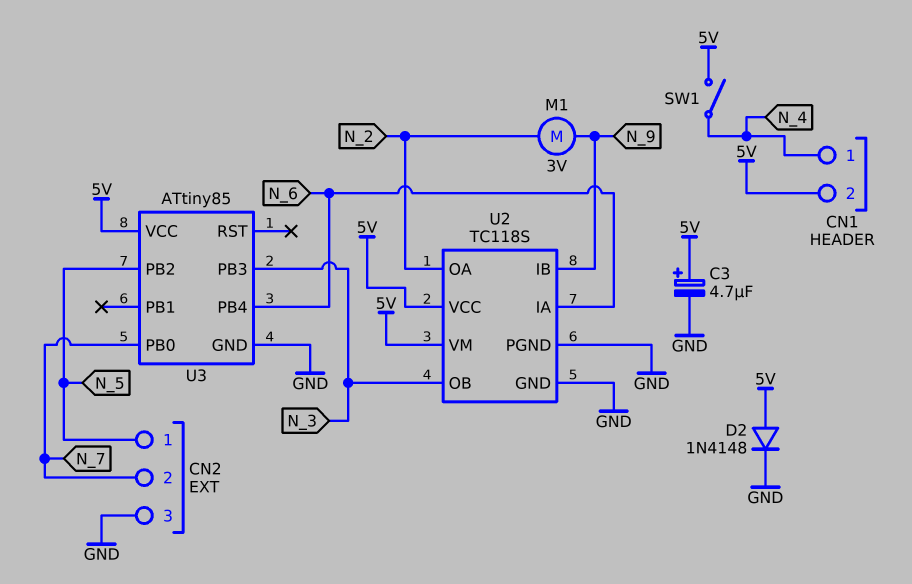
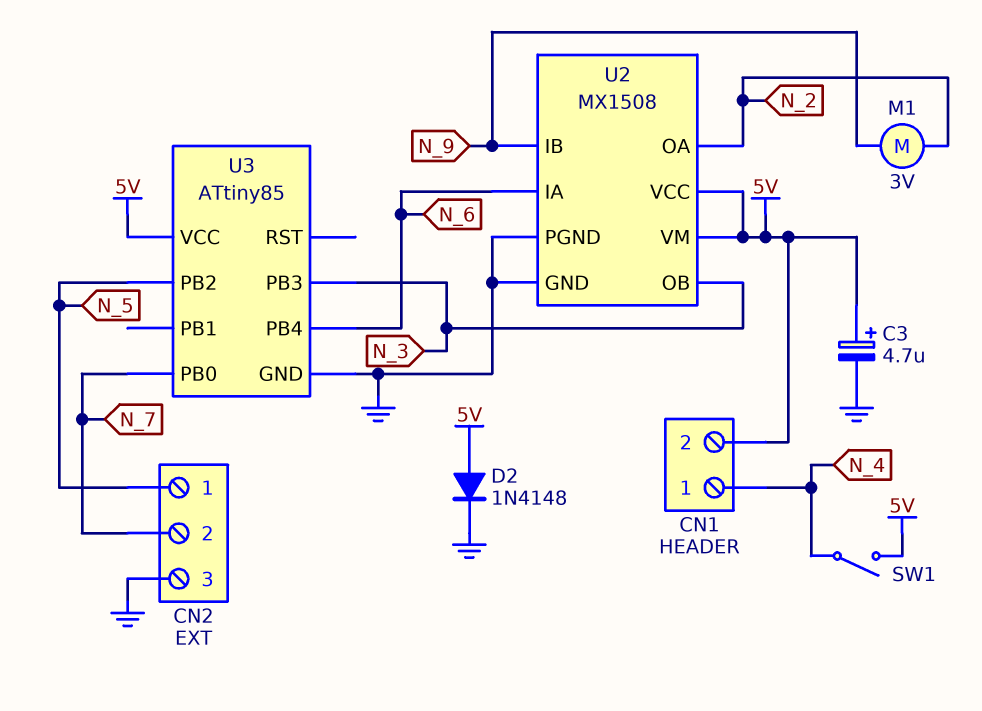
U2: TC118S -> MX1508

